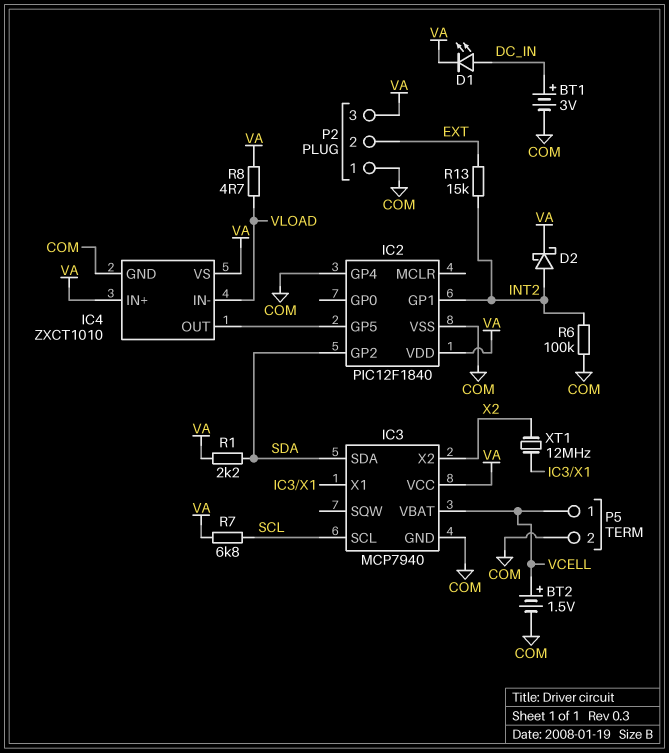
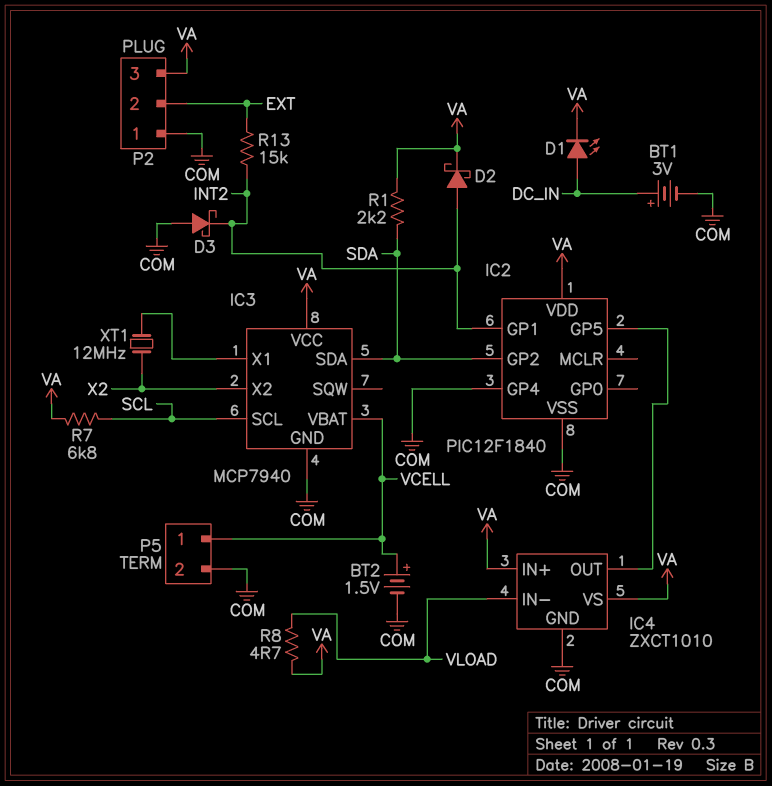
D3: none -> schottky (A COM, K INT2)
R6: 100k (COM, INT2) -> none

